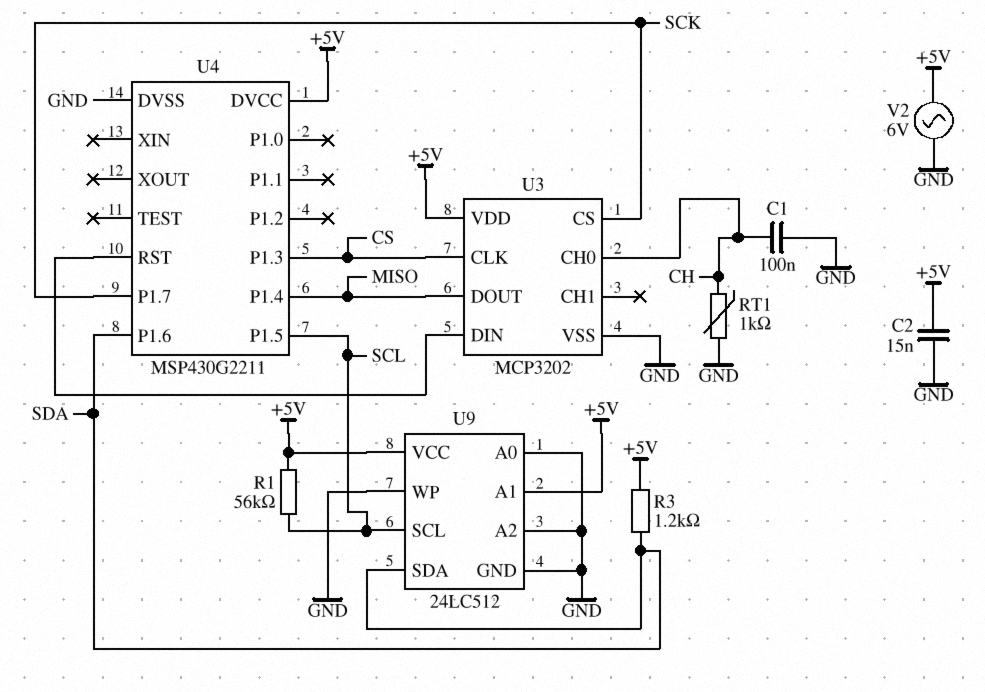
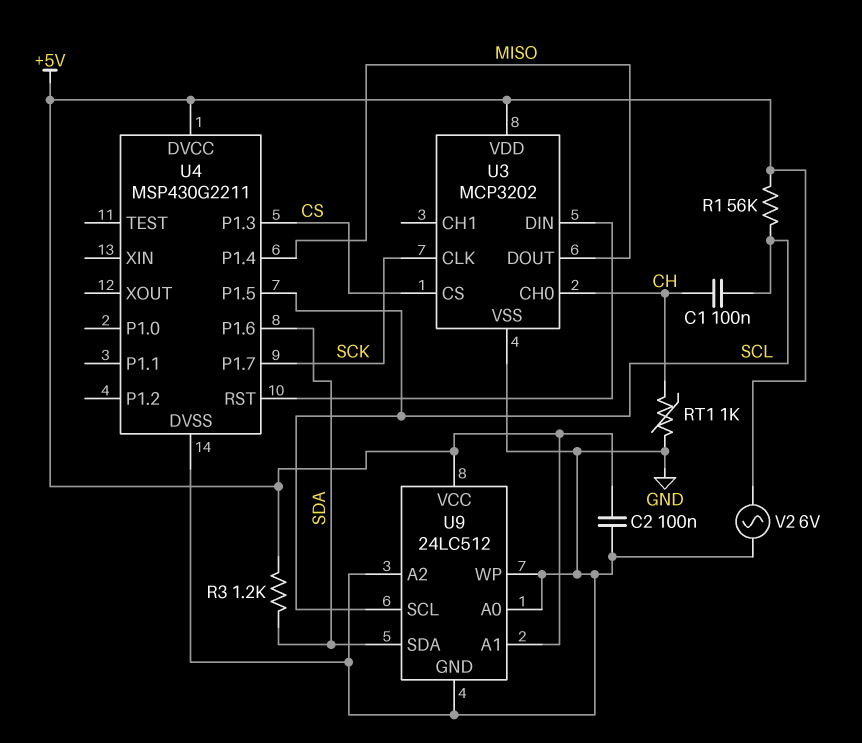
C1: 100nF (CH, GND) -> 100nF (CH, SCL)
C2: 15nF (+5V, GND) -> 100nF (+5V, GND)
U3 pin CLK: CS -> SCK
U3 pin CS: SCK -> CS

